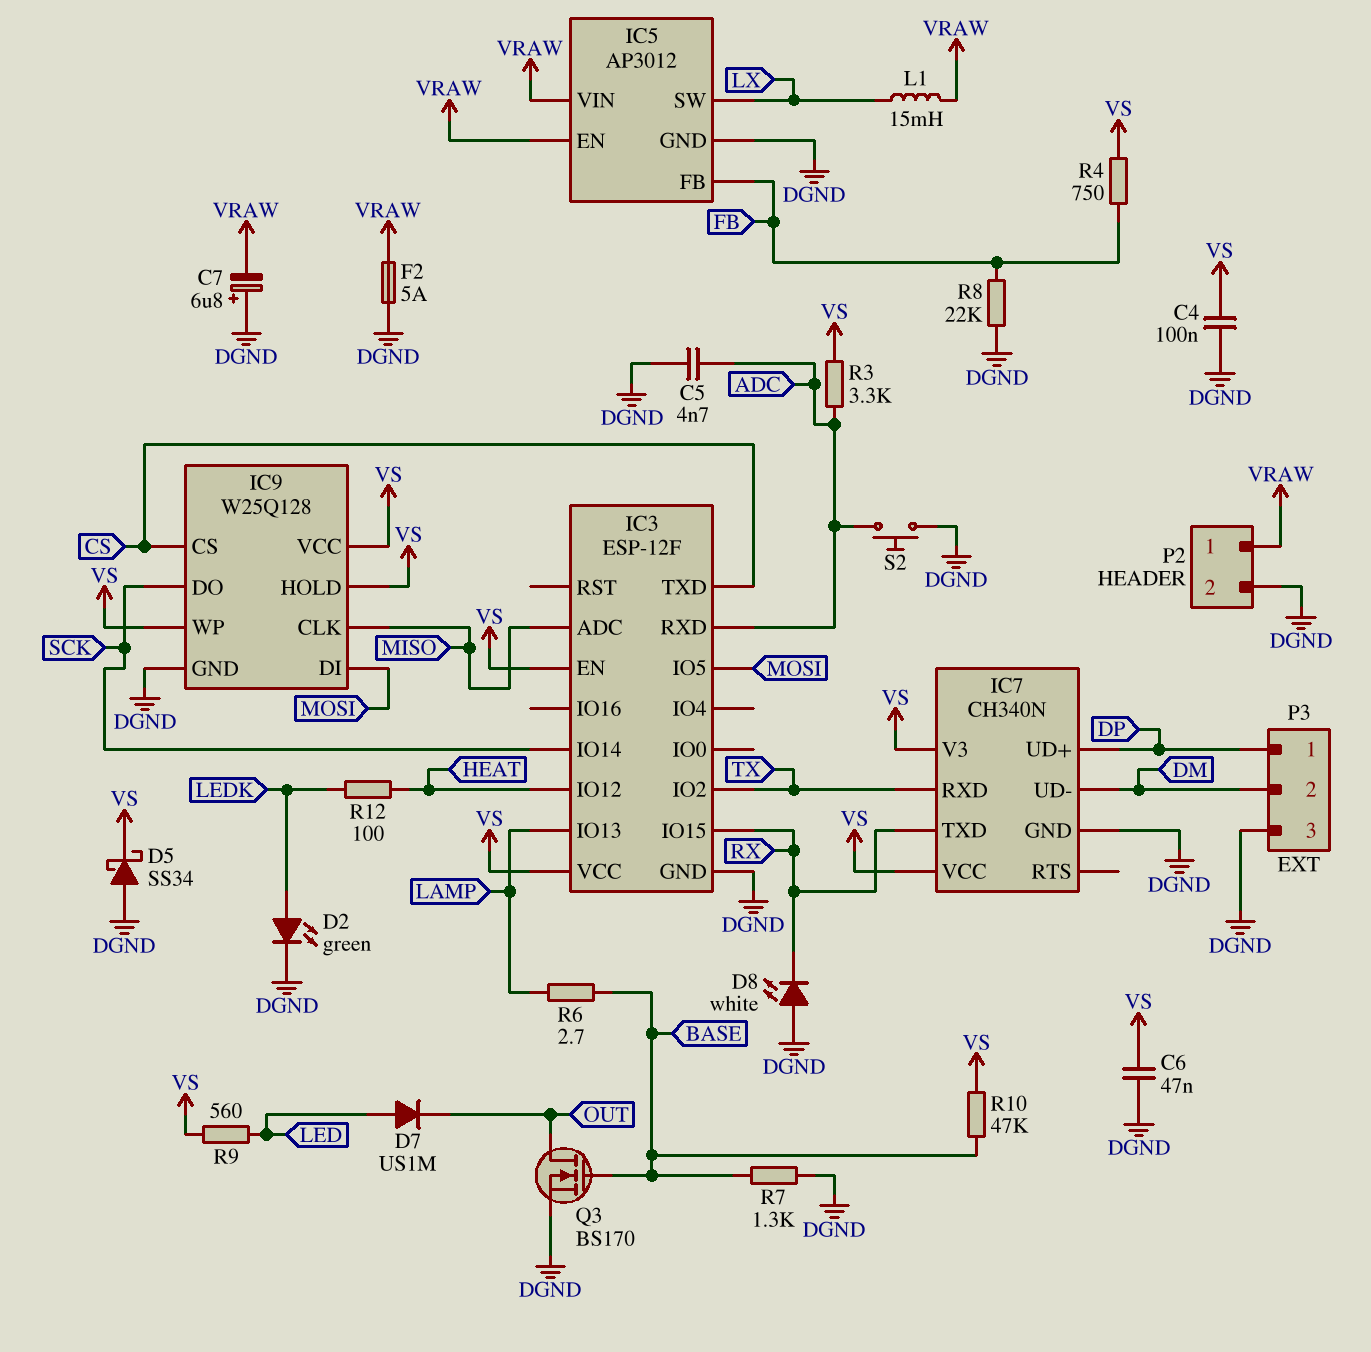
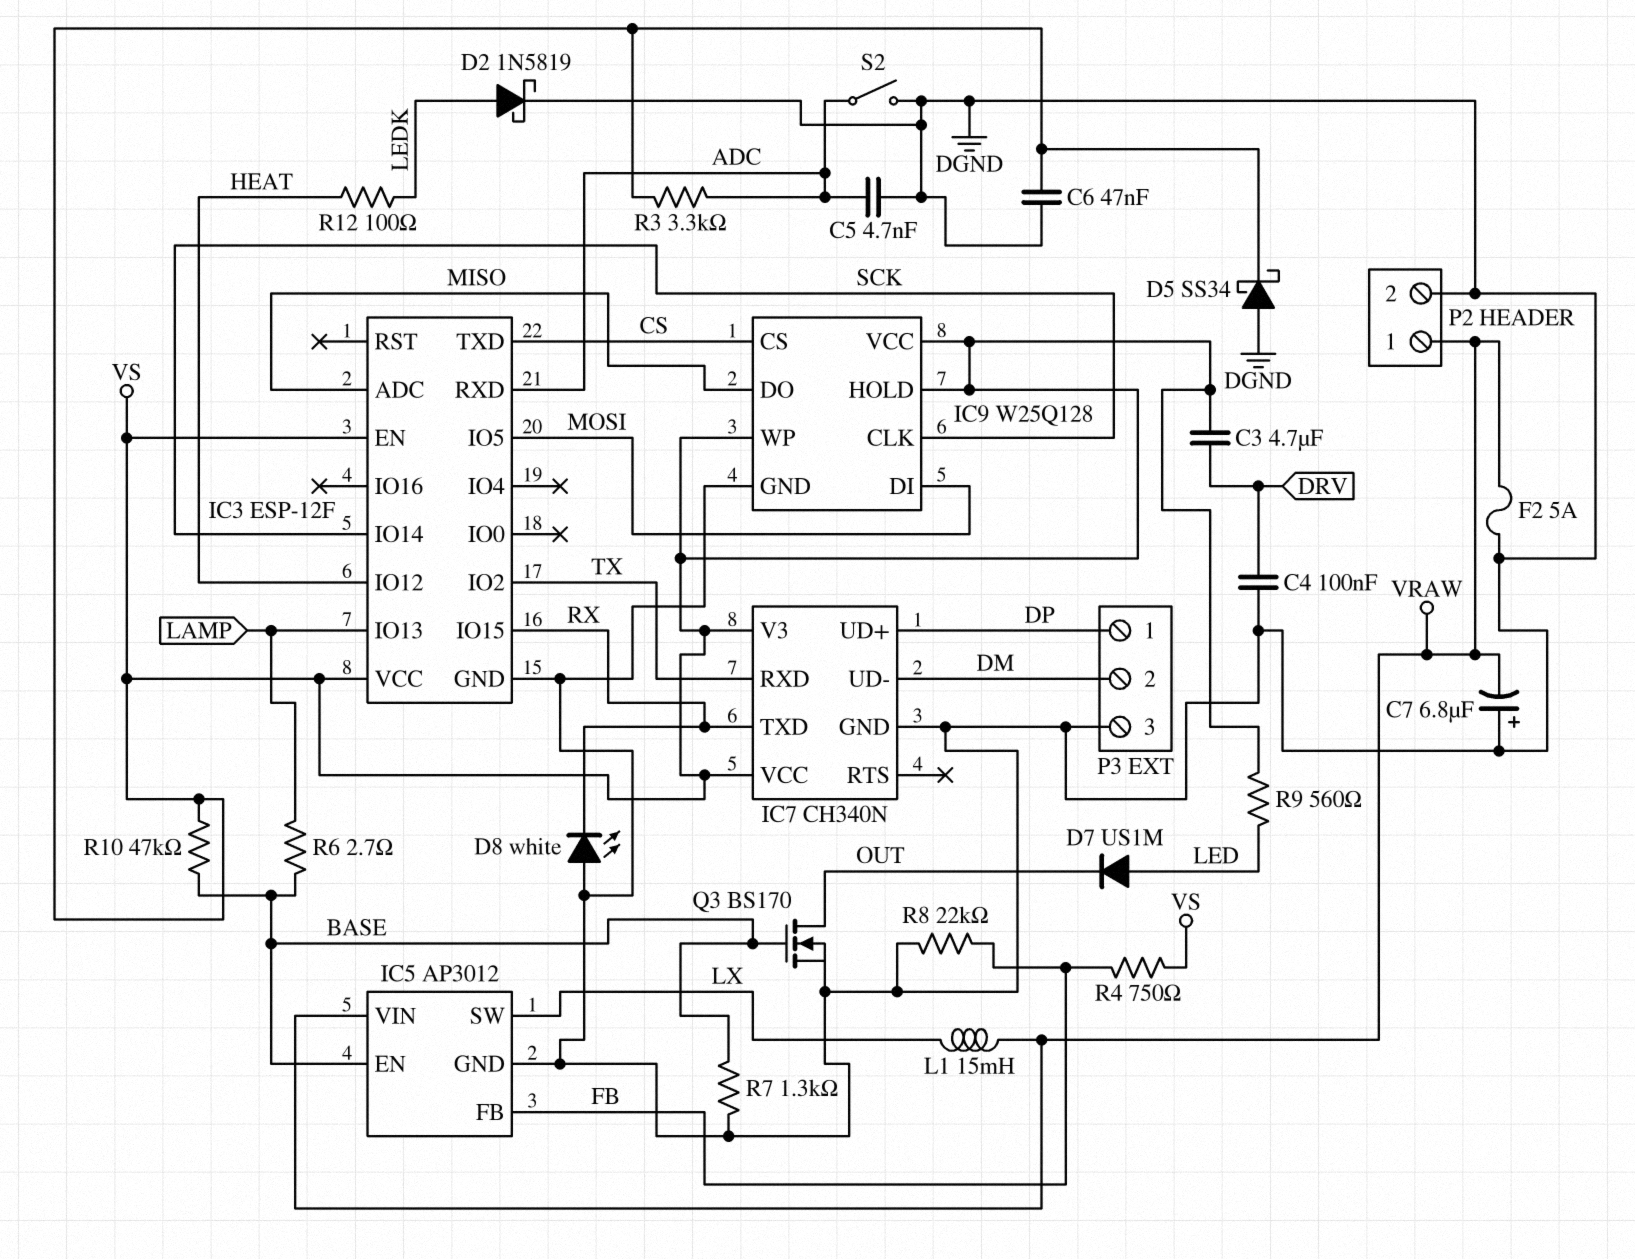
C3: none -> 4.7uF (DRV, VS)
C4: 100nF (DGND, VS) -> 100nF (DGND, DRV)
D2: LED green (A LEDK, K DGND) -> schottky 1N5819 (A LEDK, K DGND)
IC5 pin EN: VRAW -> BASE
IC9 pin CLK: MISO -> SCK
IC9 pin DO: SCK -> MISO
S2: button (ADC, DGND) -> switch (ADC, DGND)

